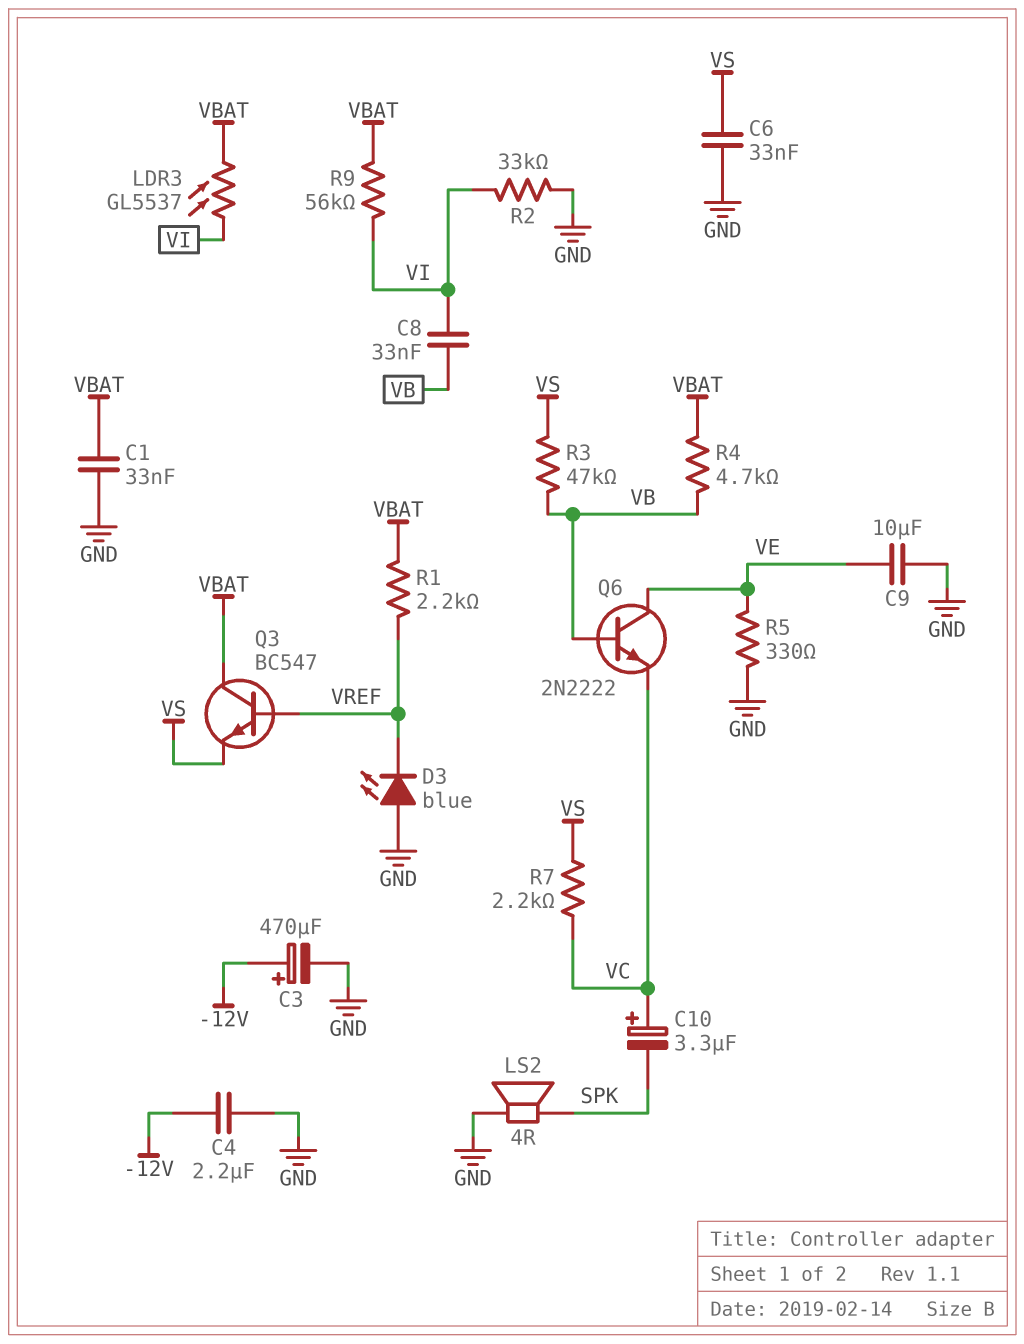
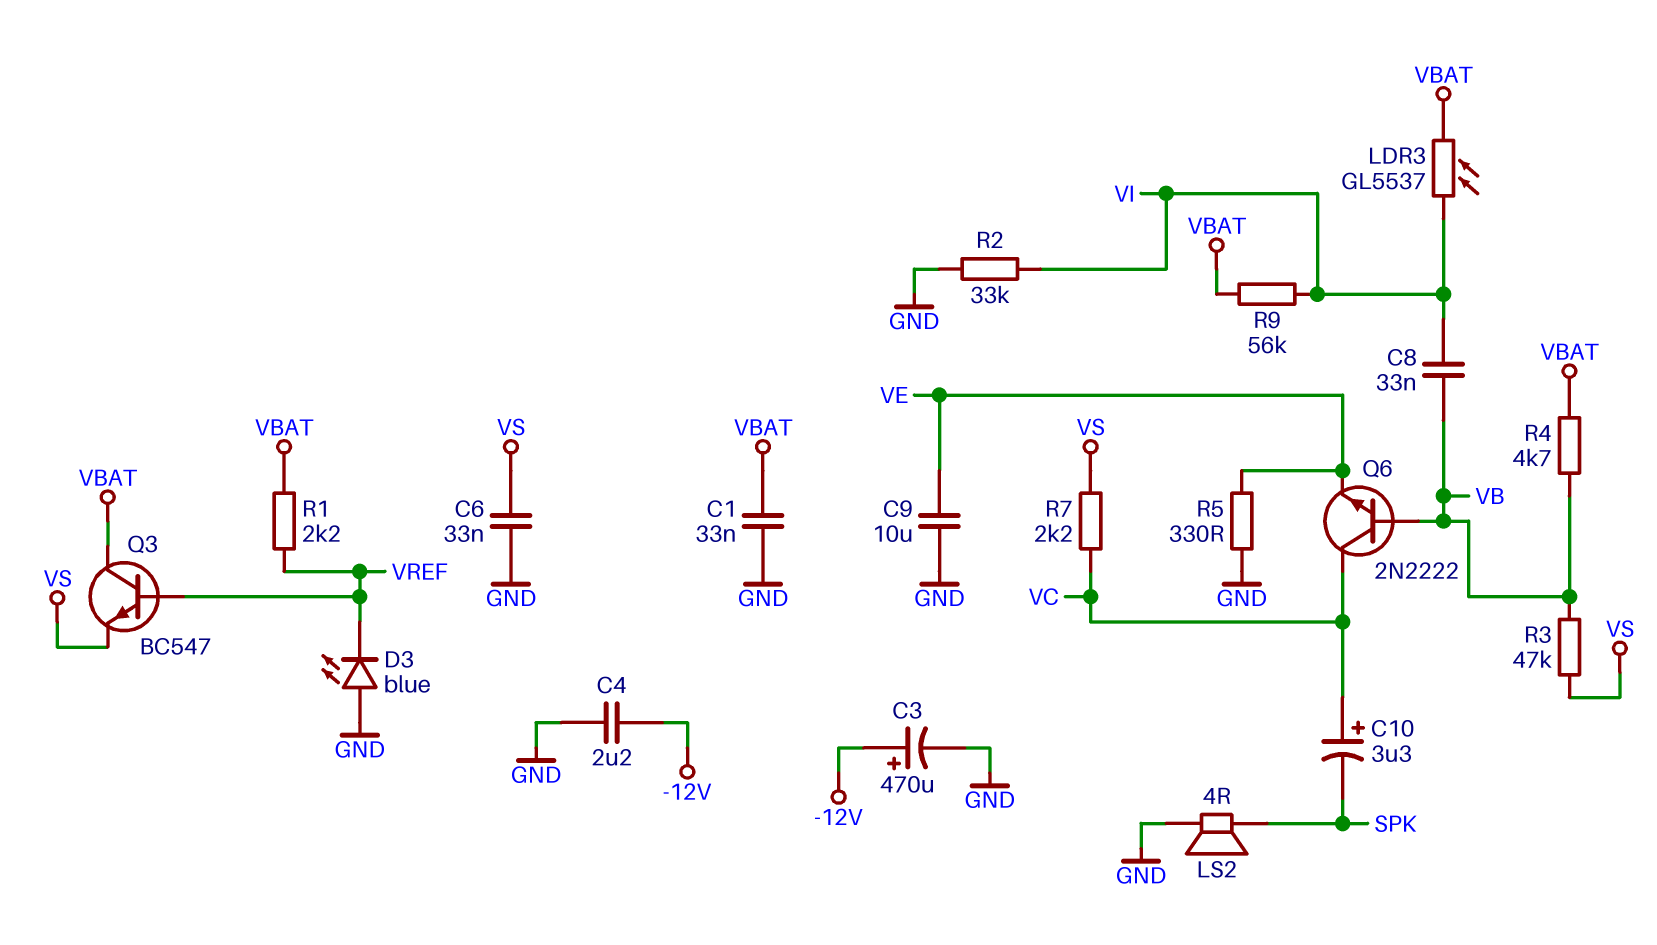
Q6: NPN 2N2222 (B VB, C VE, E VC) -> NPN 2N2222 (B VB, C VC, E VE)

